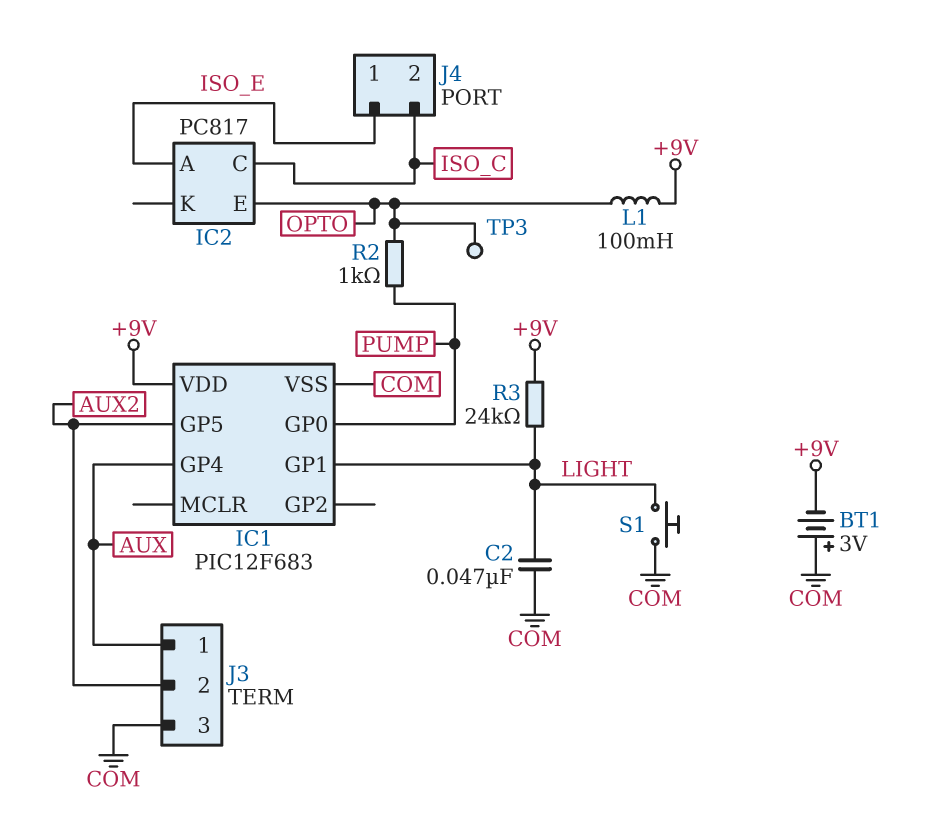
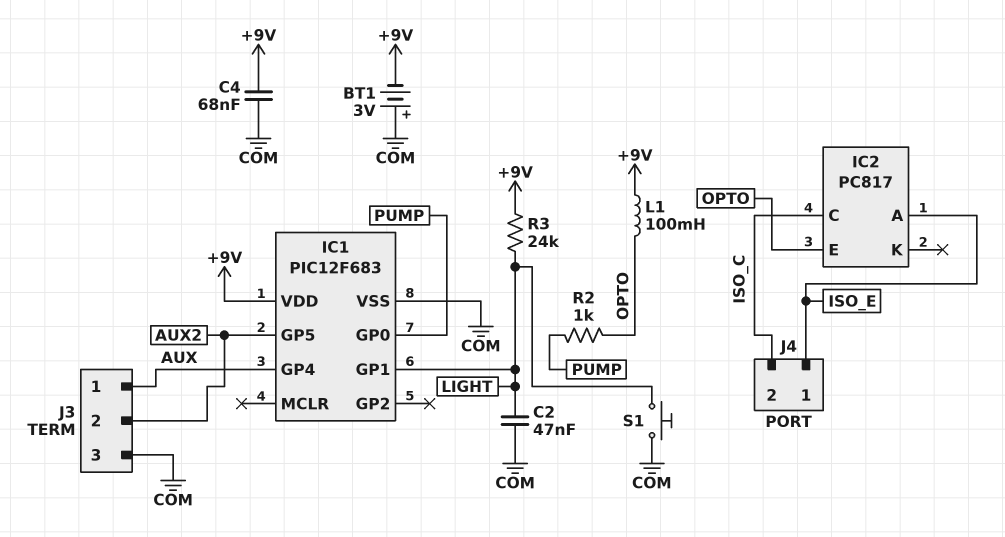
C4: none -> 68nF (+9V, COM)
TP3: test point (OPTO) -> none

